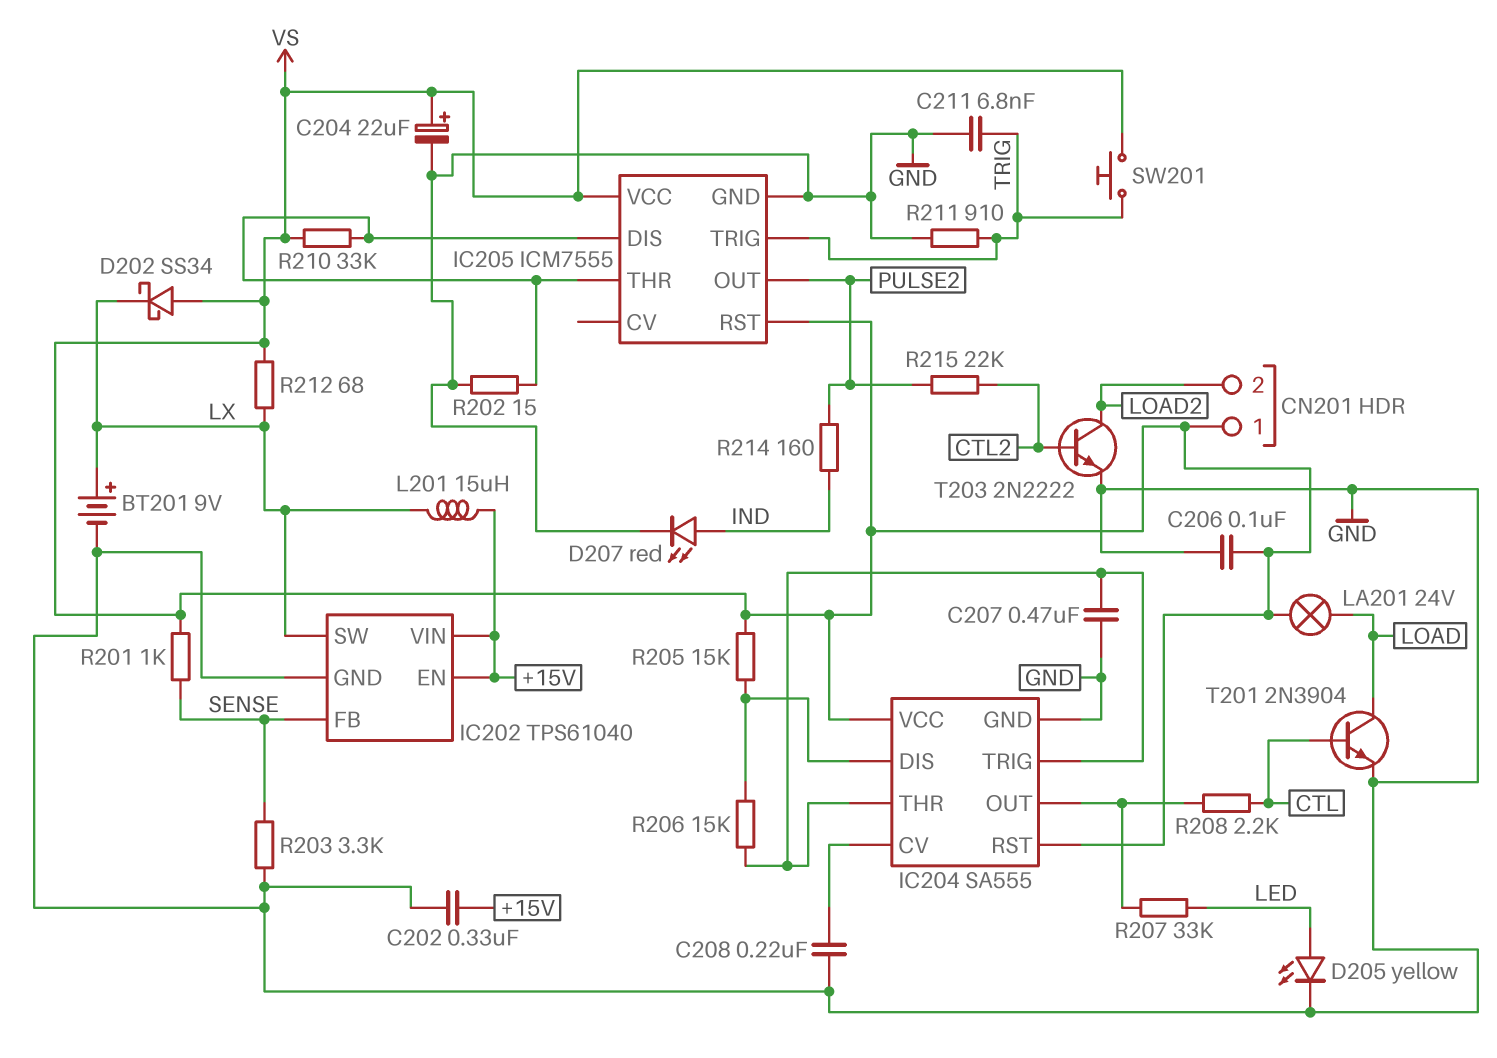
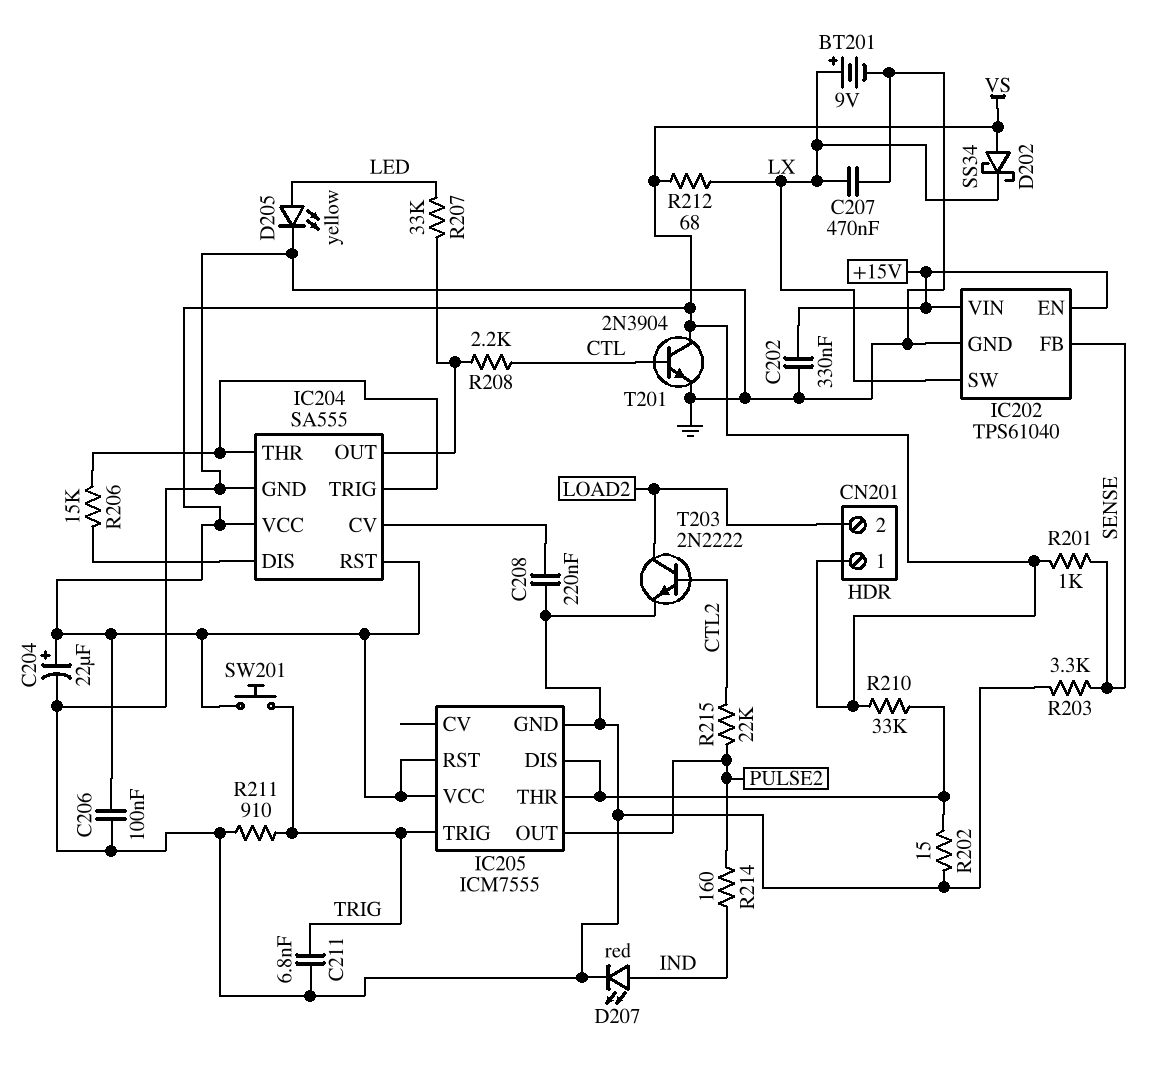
C207: 470nF (GND, IC204/THR) -> 470nF (GND, LX)
L201: 15uH (+15V, LX) -> none
LA201: lamp 24V (LOAD, VS) -> none
R205: 15k (IC204/DIS, VS) -> none
T201: NPN 2N3904 (B CTL, C LOAD, E GND) -> NPN 2N3904 (B CTL, C VS, E GND)

